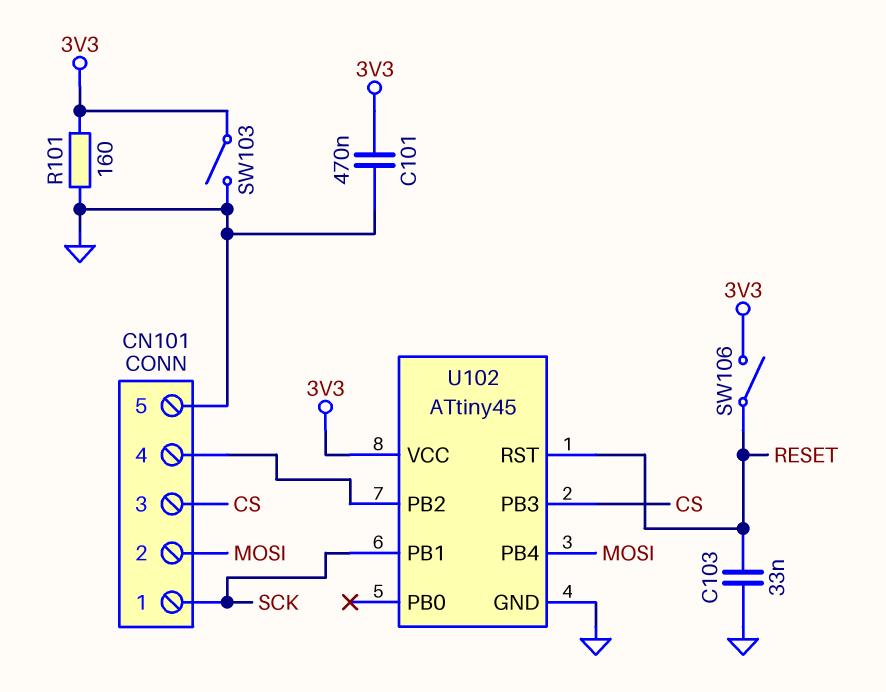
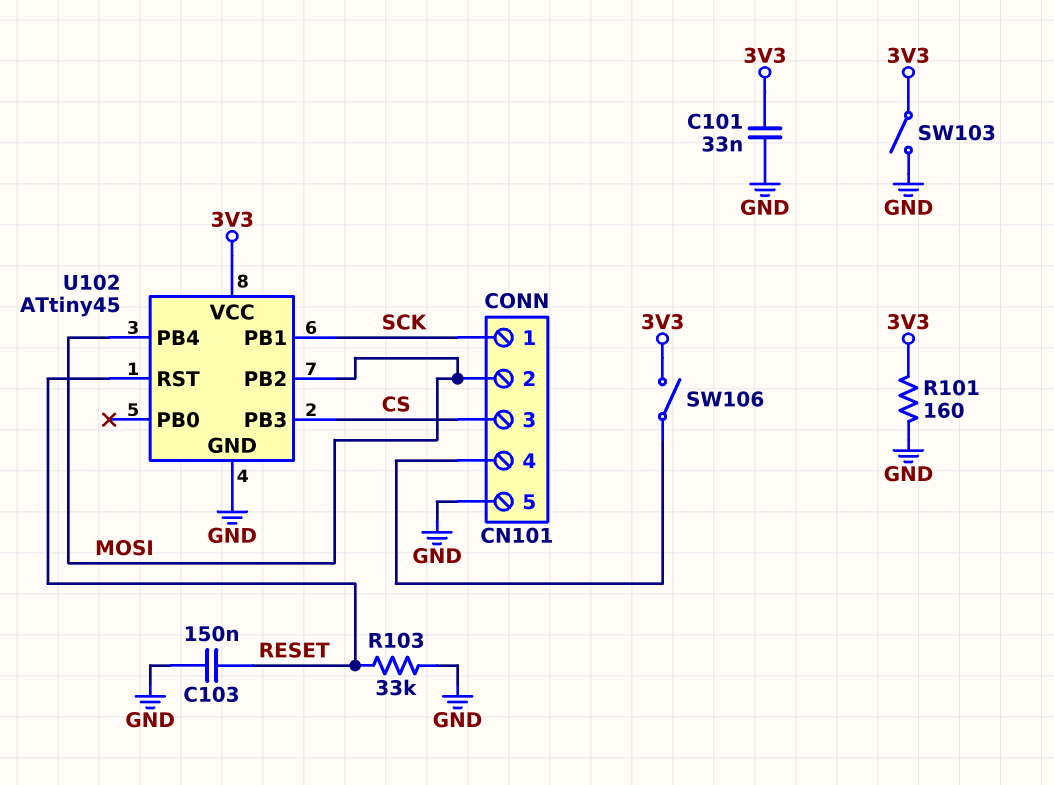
C101: 470nF (3V3, GND) -> 33nF (3V3, GND)
C103: 33nF (GND, RESET) -> 150nF (GND, RESET)
R103: none -> 33k (GND, RESET)
SW106: switch (3V3, RESET) -> switch (3V3, CN101/4)
U102 pin PB2: CN101/4 -> MOSI

